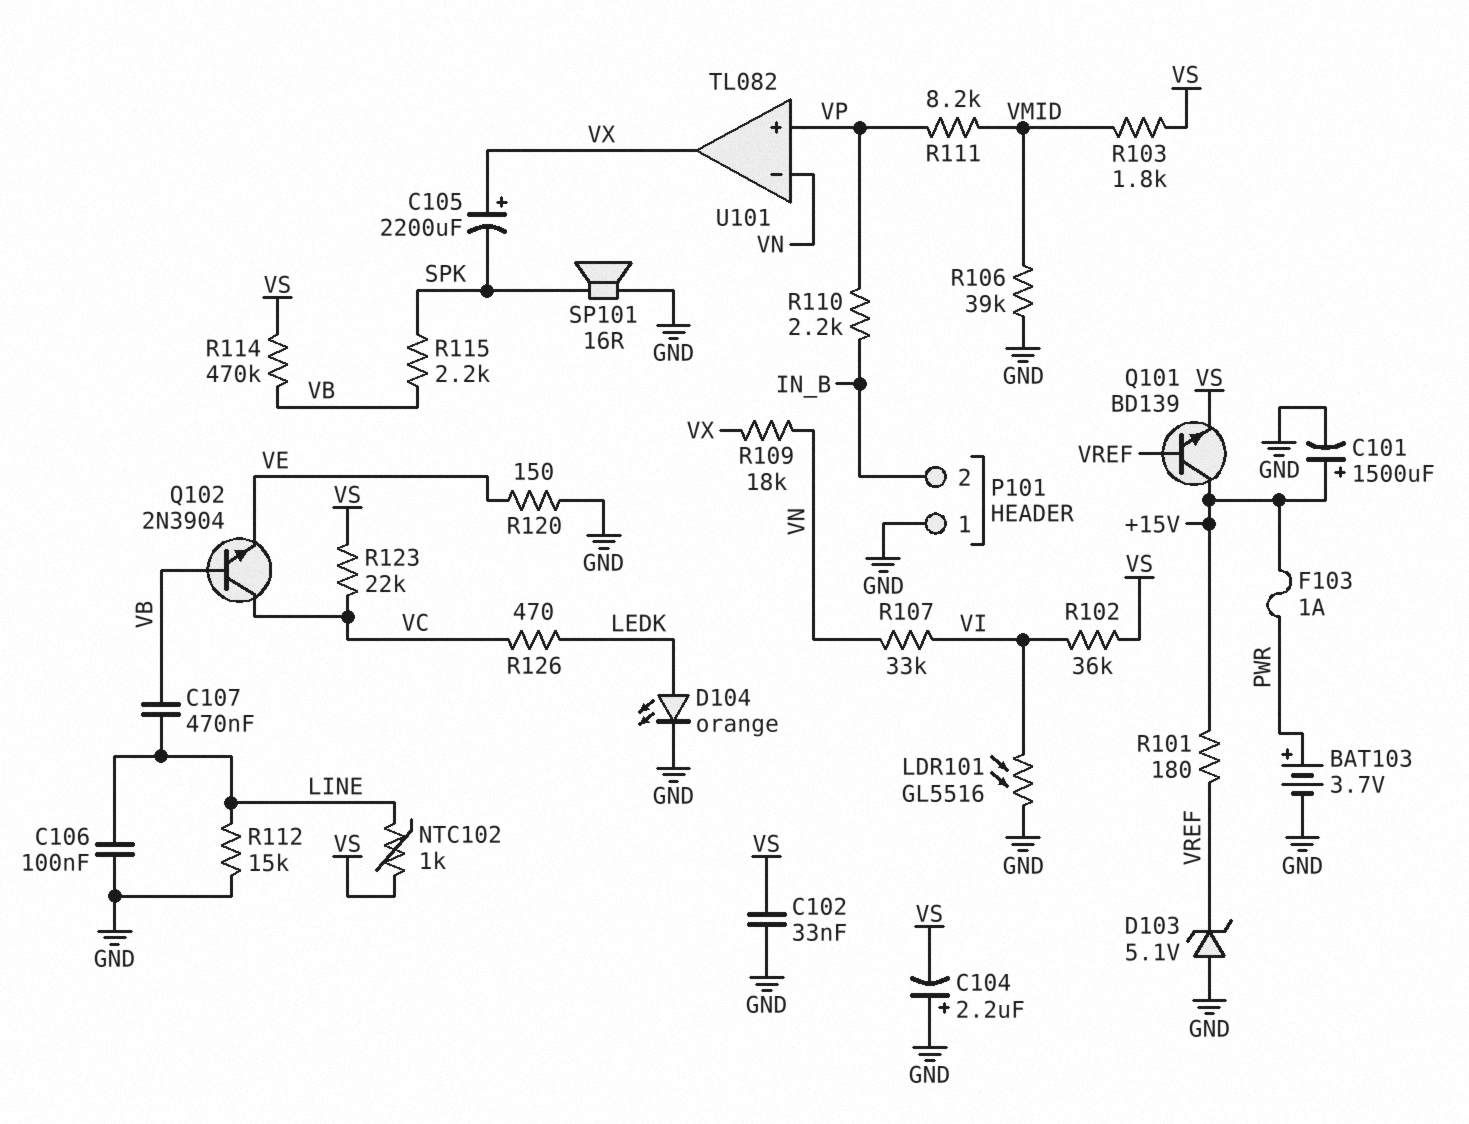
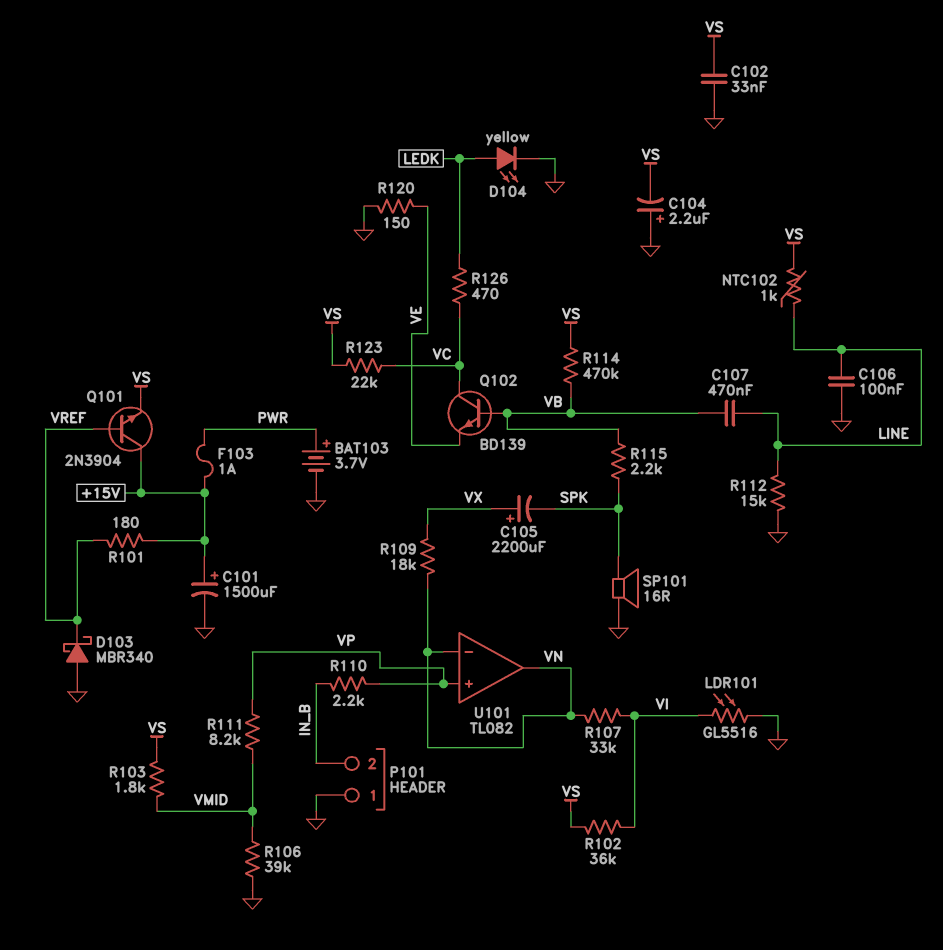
D103: zener 5.1V (A GND, K VREF) -> schottky MBR340 (A GND, K VREF)
D104: LED orange (A LEDK, K GND) -> LED yellow (A LEDK, K GND)
Q101: NPN BD139 (B VREF, C +15V, E VS) -> NPN 2N3904 (B VREF, C +15V, E VS)
Q102: NPN 2N3904 (B VB, C VC, E VE) -> NPN BD139 (B VB, C VC, E VE)
U101 pin out: VX -> VN

